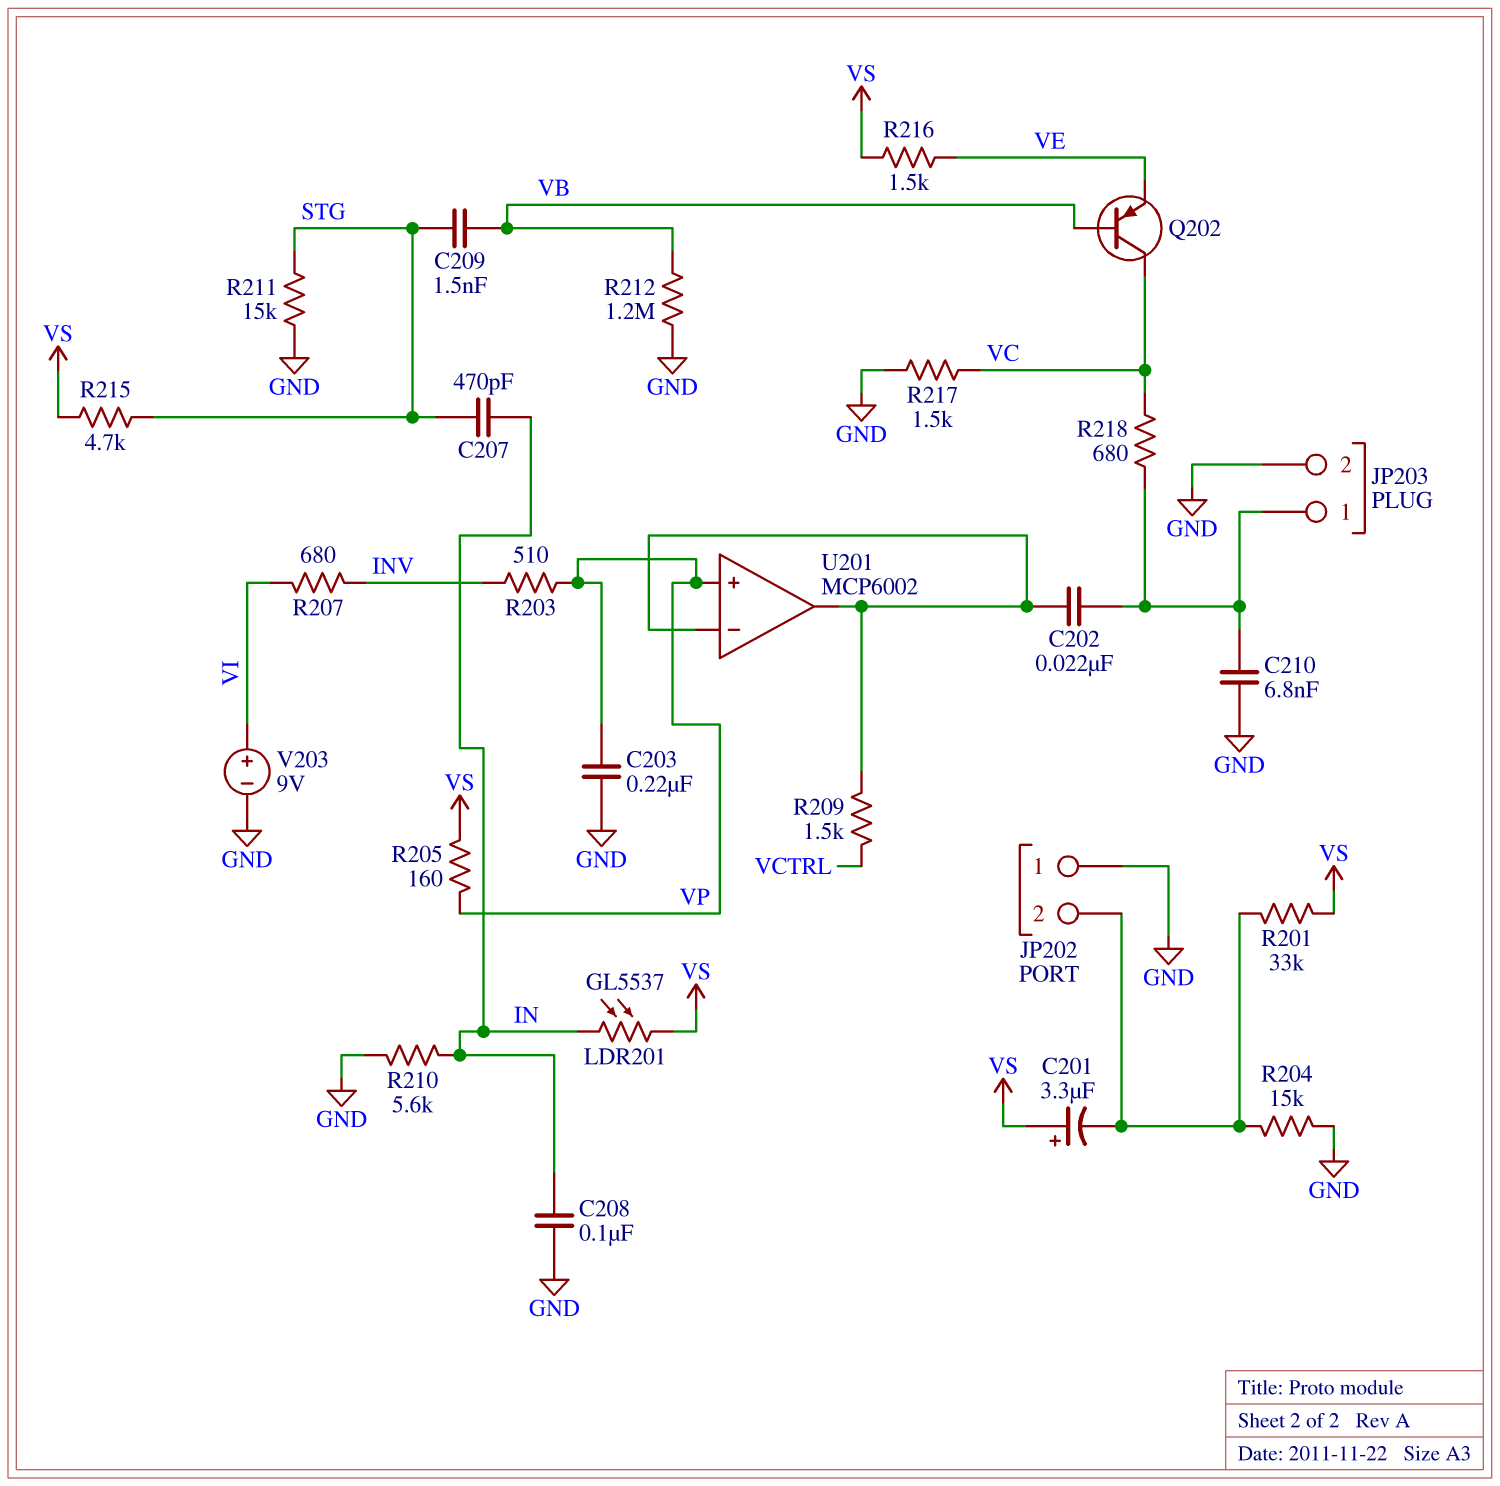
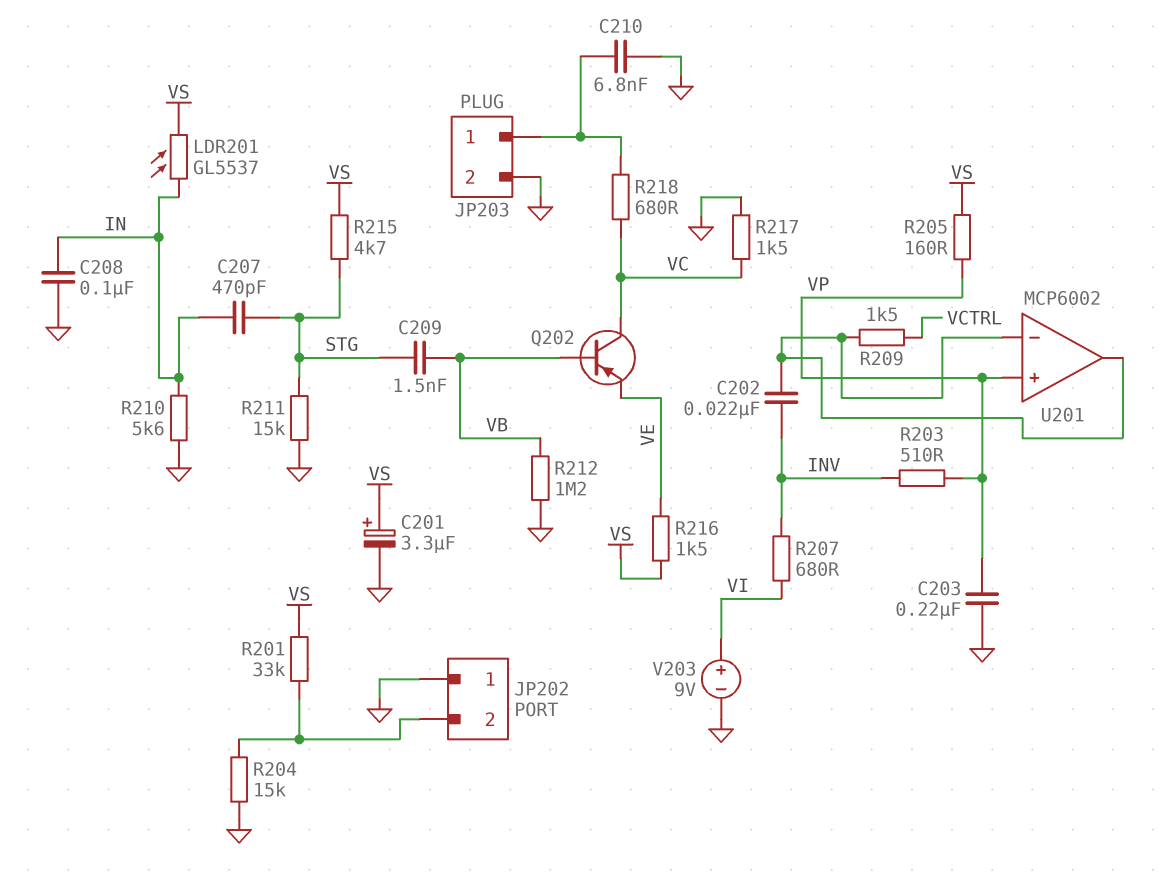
C201: 3.3uF (plus VS, minus JP202/2) -> 3.3uF (plus VS, minus GND)
C202: 22nF (JP203/1, U201/in-) -> 22nF (INV, U201/in-)

